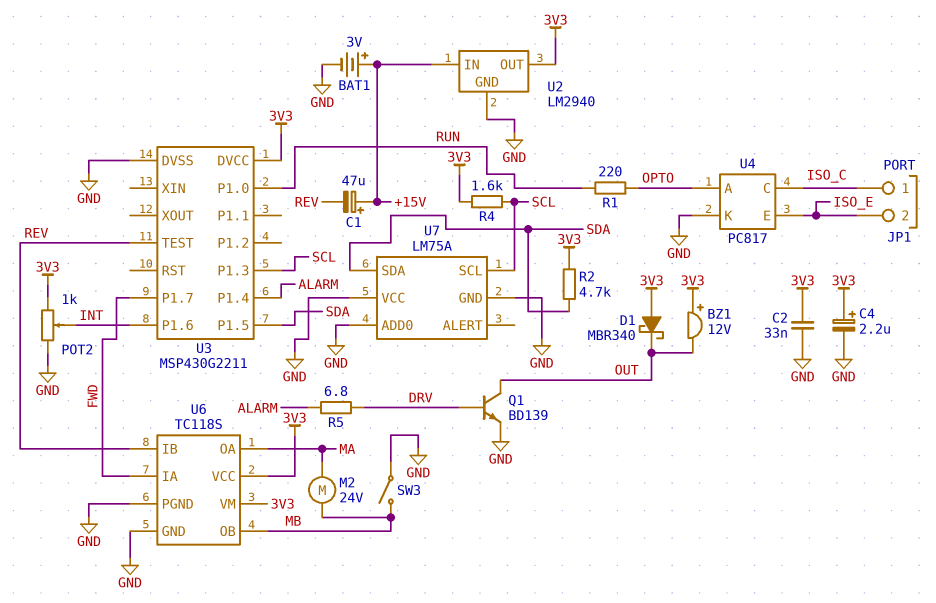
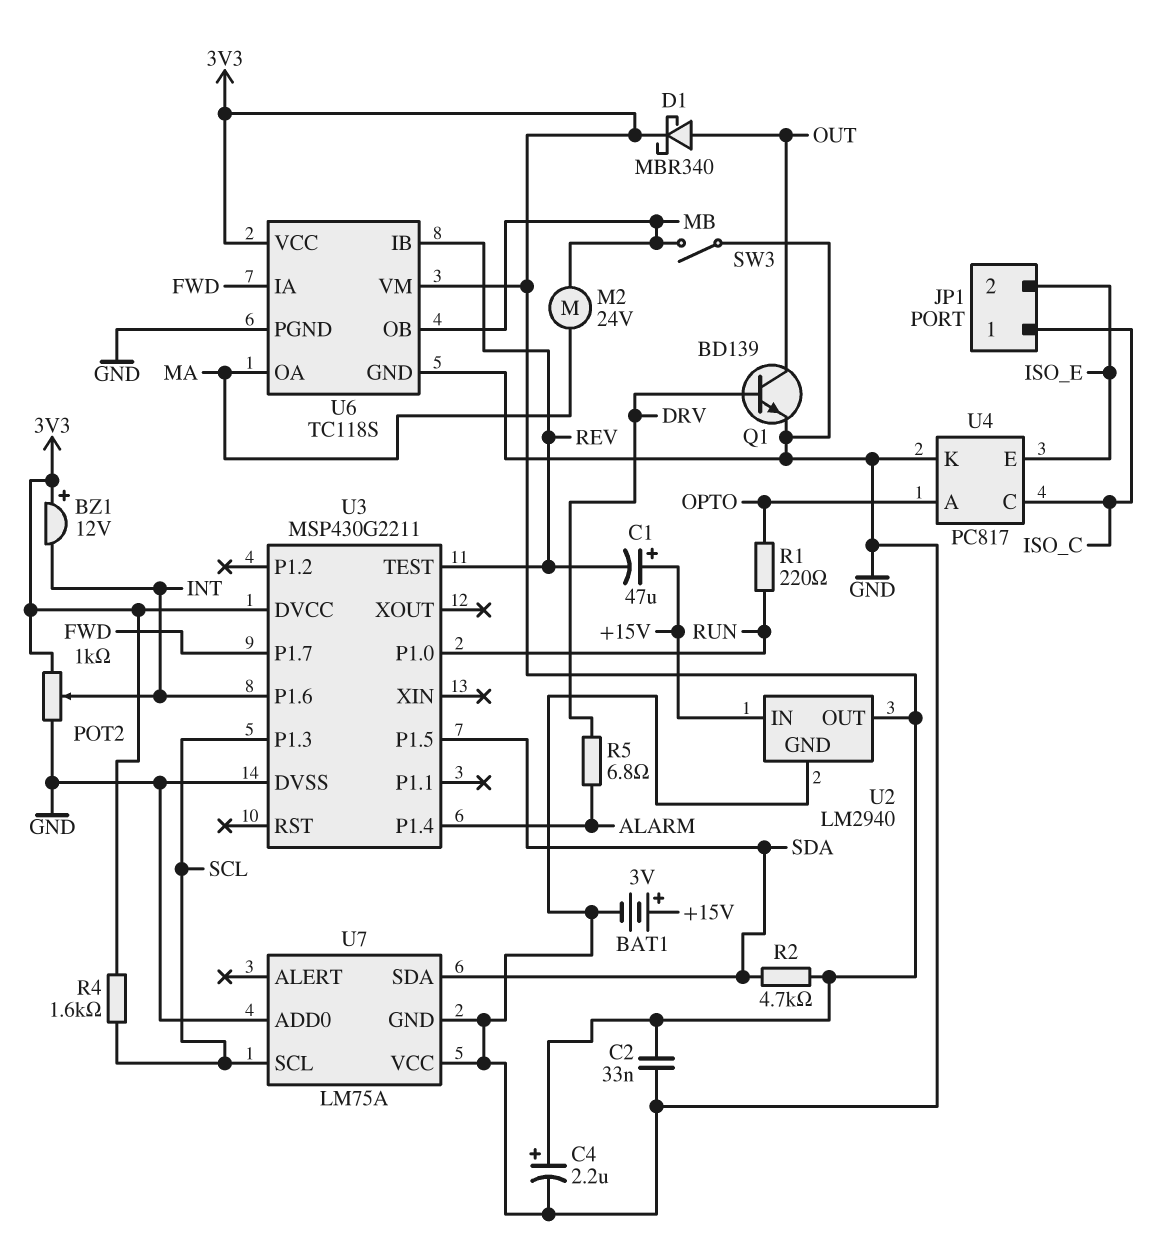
BZ1: buzzer 12V (plus 3V3, minus OUT) -> buzzer 12V (plus 3V3, minus INT)
D1: schottky MBR340 (A 3V3, K OUT) -> schottky MBR340 (A OUT, K 3V3)

